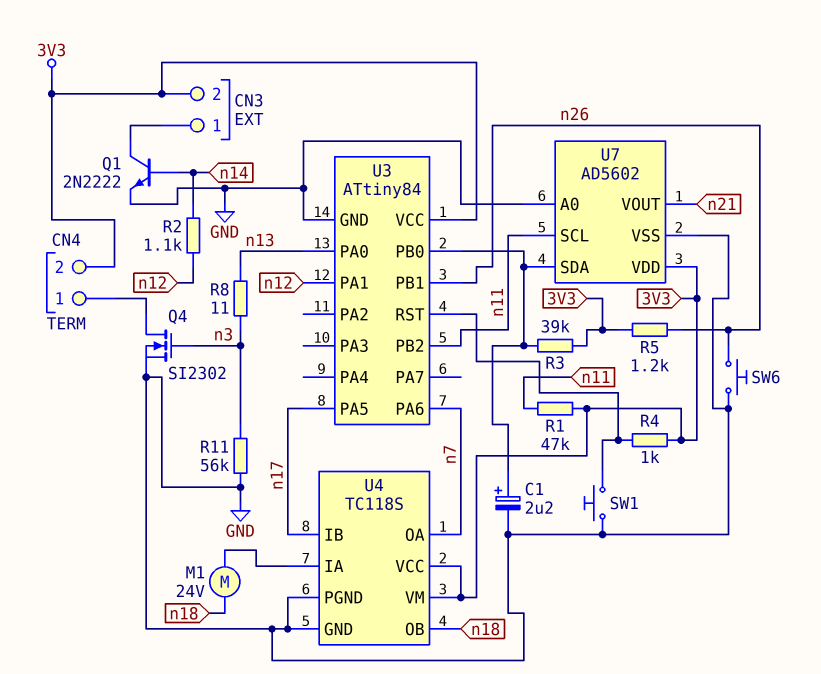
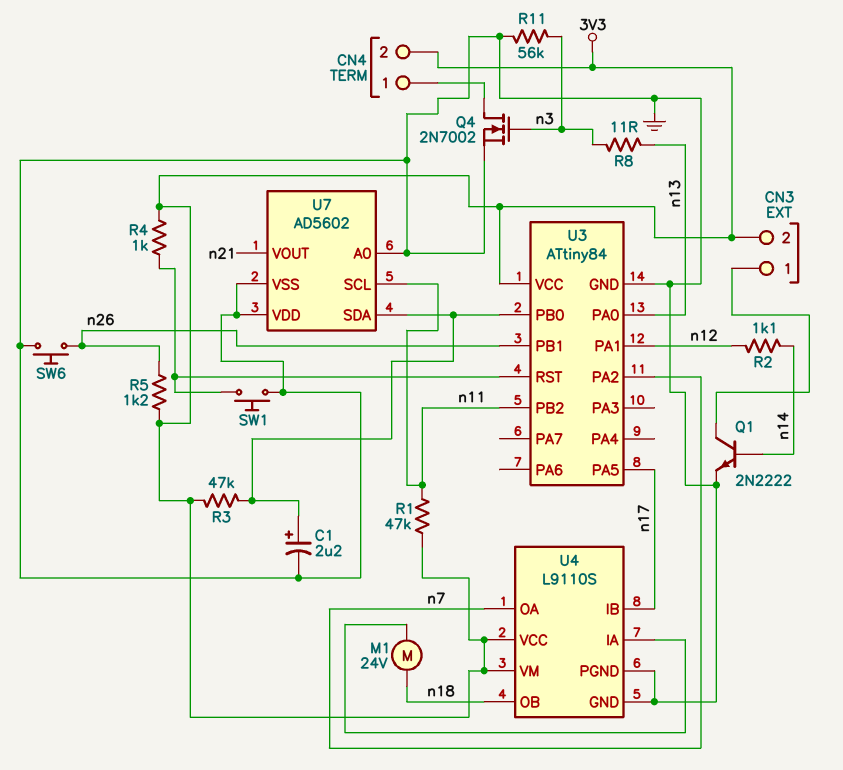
Q4: NMOS SI2302 (G n3, D CN4/1, S GND) -> NMOS 2N7002 (G n3, D CN4/1, S GND)
R3: 39k (3V3, U3/PB0) -> 47k (3V3, U3/PB0)
U3 pin PA2: none -> n7
U3 pin PA6: n7 -> none
U4: TC118S -> L9110S
U7 pin VDD: 3V3 -> GND

